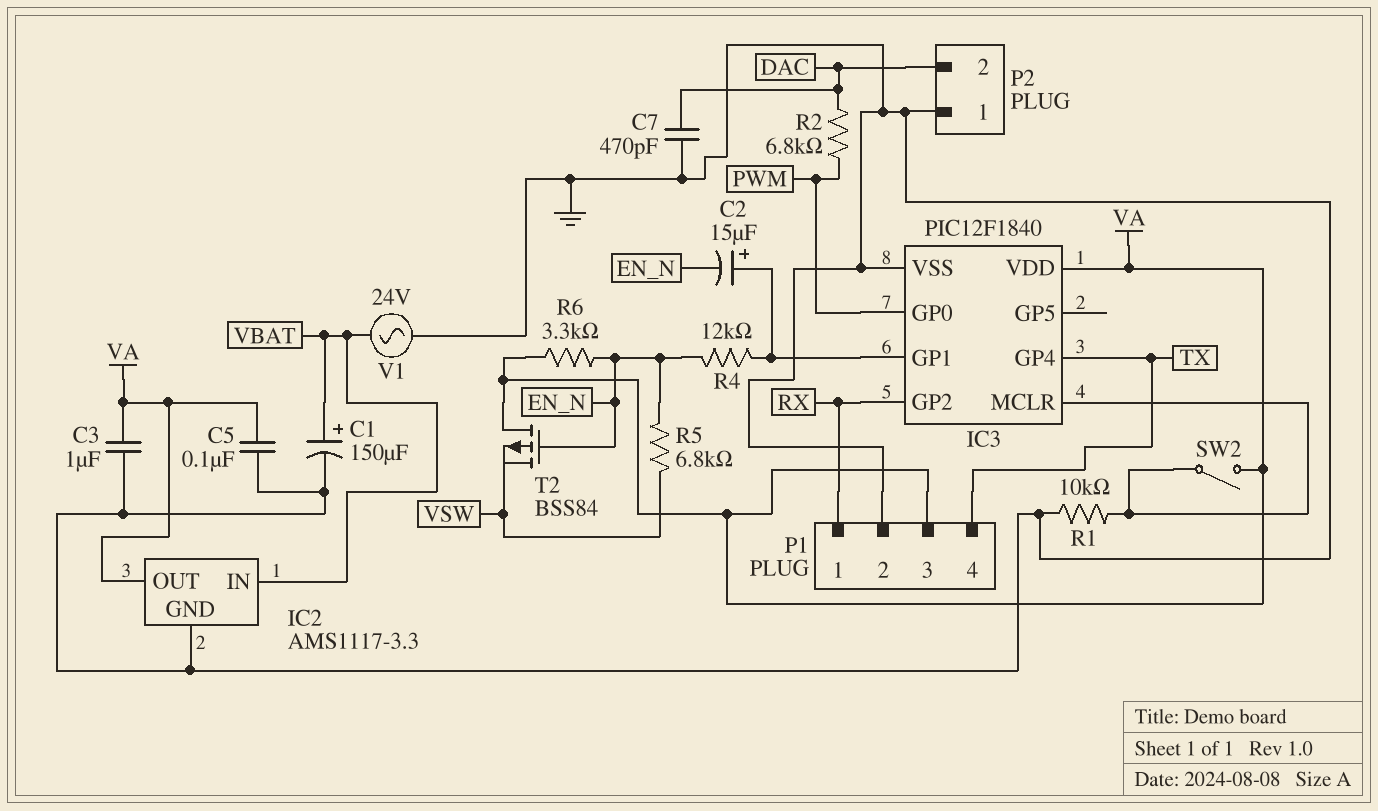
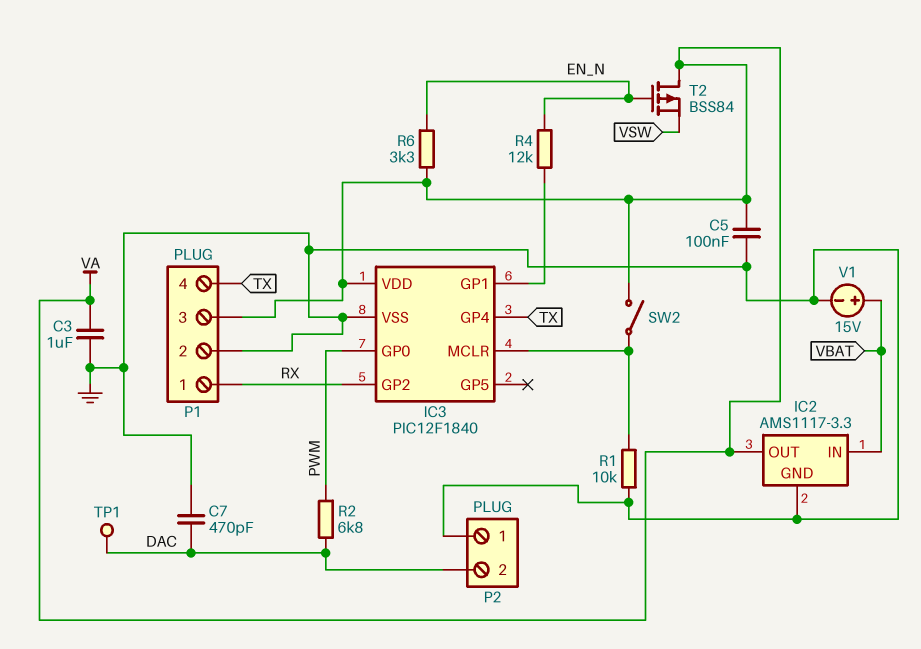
C1: 150uF (plus VBAT, minus GND) -> none
C2: 15uF (plus IC3/GP1, minus EN_N) -> none
R5: 6.8k (EN_N, VSW) -> none
TP1: none -> test point (DAC)
V1: AC 24V (GND, VBAT) -> 15V (plus VBAT, minus GND)

